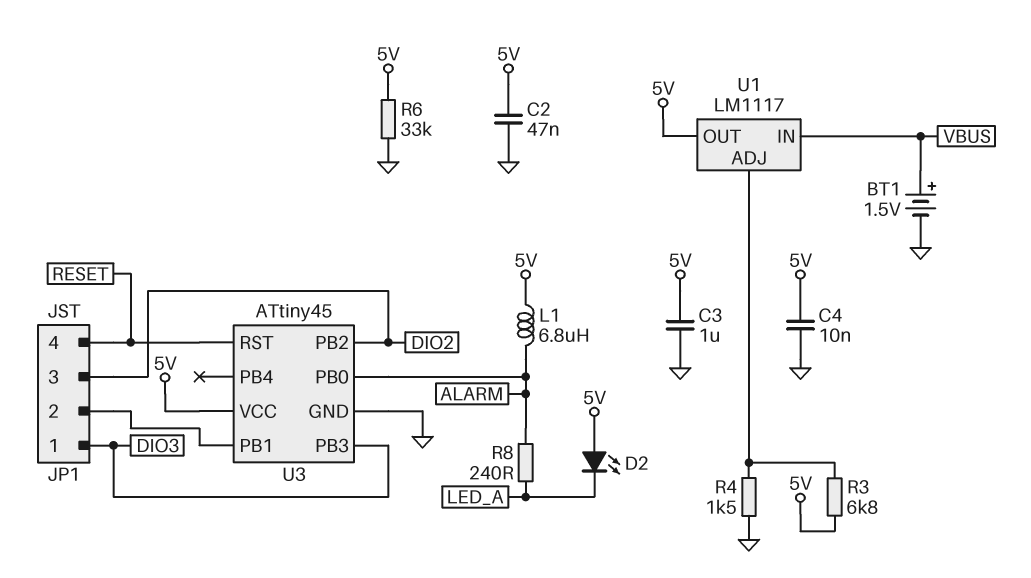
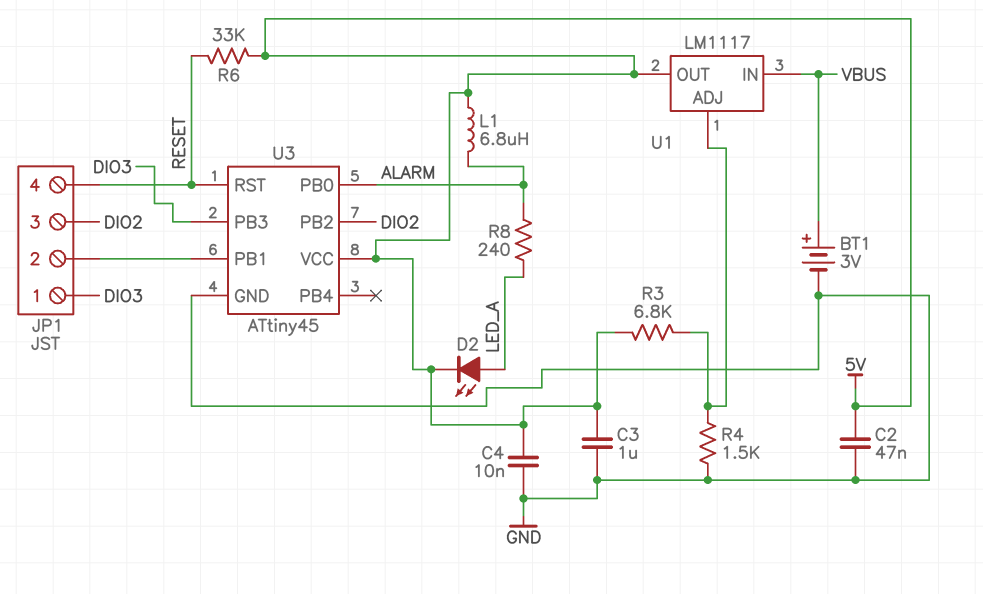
BT1: 1.5V (plus VBUS, minus GND) -> 3V (plus VBUS, minus GND)
D2: LED (A 5V, K LED_A) -> LED (A LED_A, K 5V)
R6: 33k (5V, GND) -> 33k (5V, RESET)

